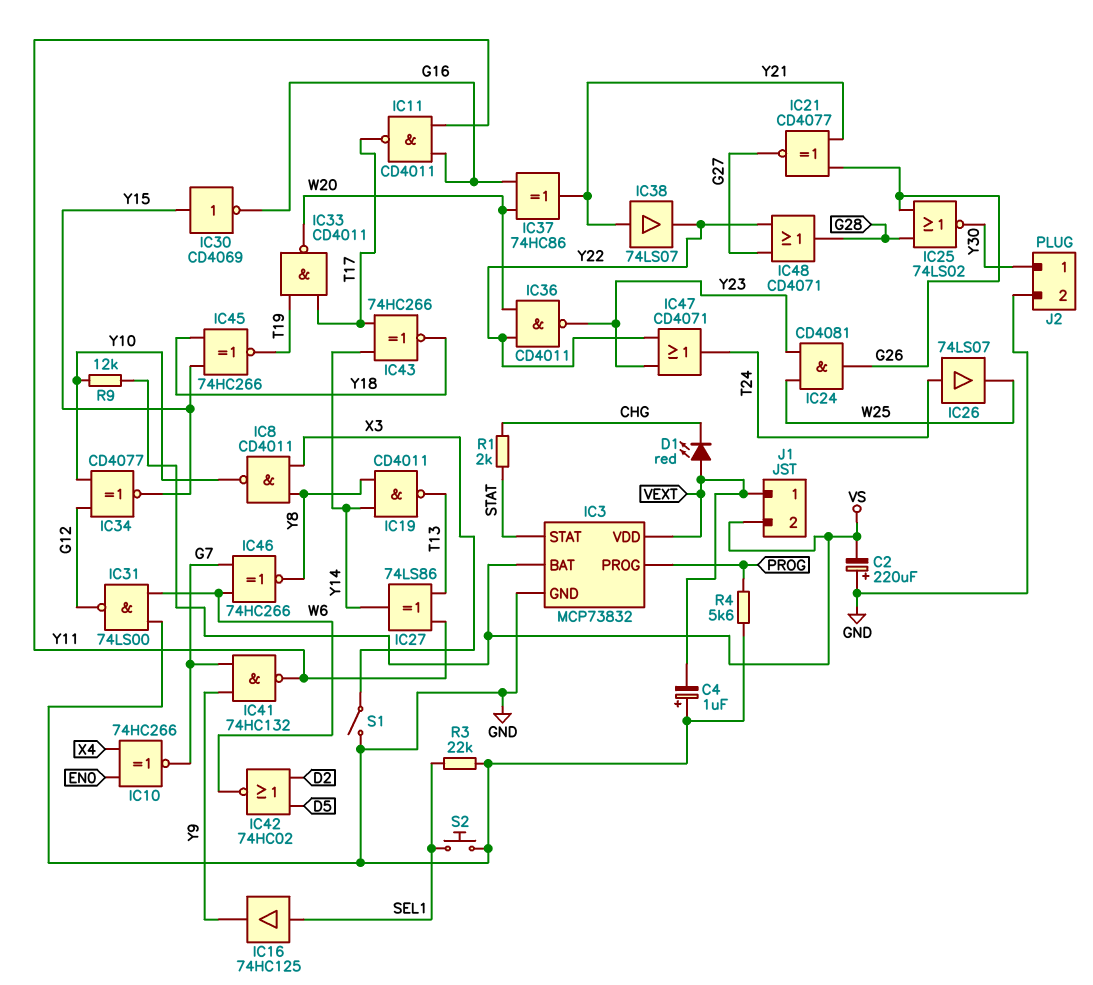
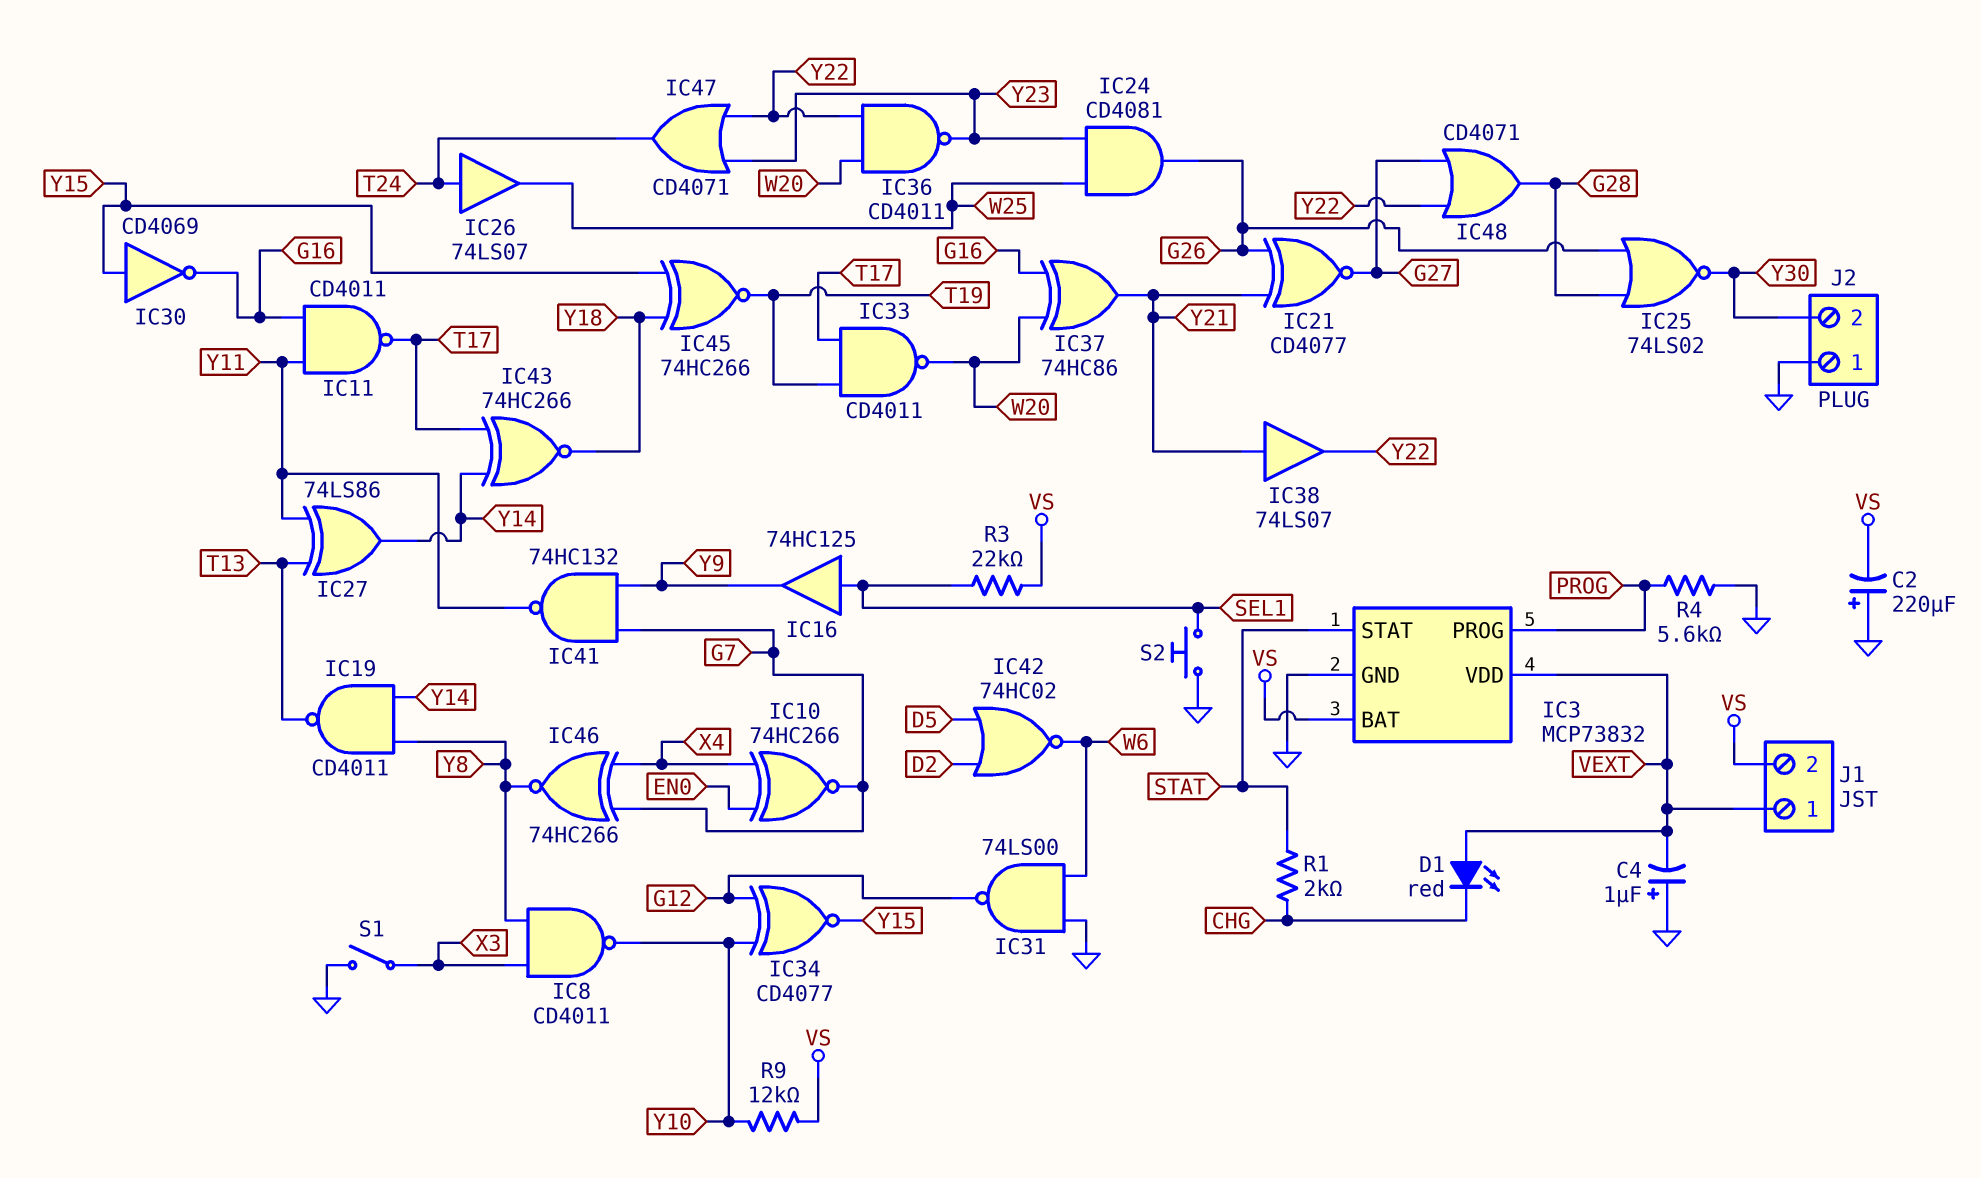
IC46: XNOR 74HC266 (in G7, in W6, out Y8) -> XNOR 74HC266 (in G7, in X4, out Y8)
J2 pin 1: Y30 -> GND
J2 pin 2: GND -> Y30
R3: 22k (GND, SEL1) -> 22k (SEL1, VS)

